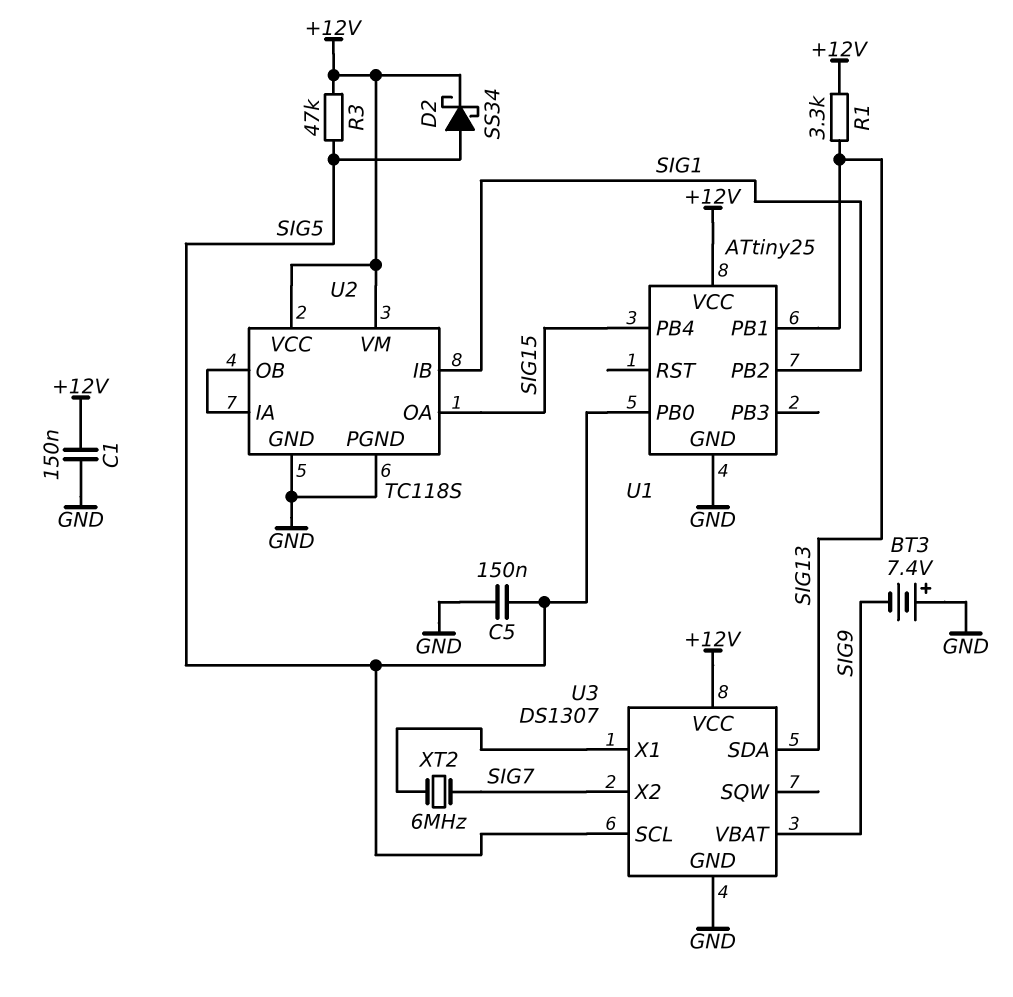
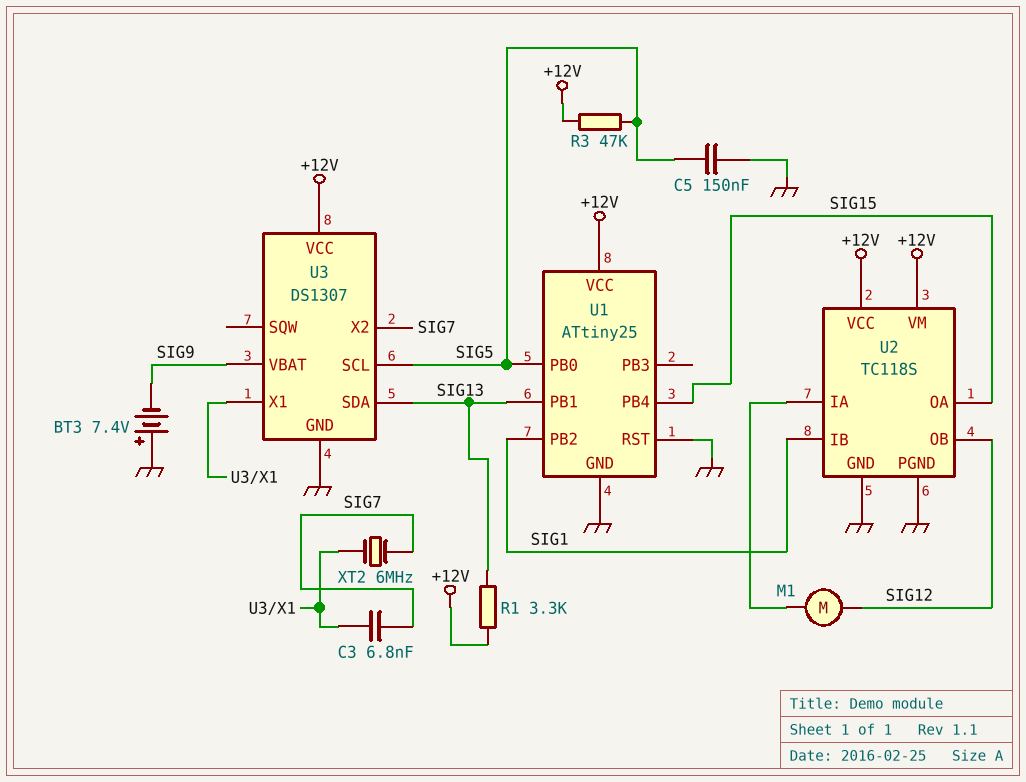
C1: 150nF (+12V, GND) -> none
C3: none -> 6.8nF (SIG7, U3/X1)
D2: schottky SS34 (A SIG5, K +12V) -> none
M1: none -> motor (SIG12, U2/IA)
U1 pin RST: none -> GND
U2 pin OB: U2/IA -> SIG12

